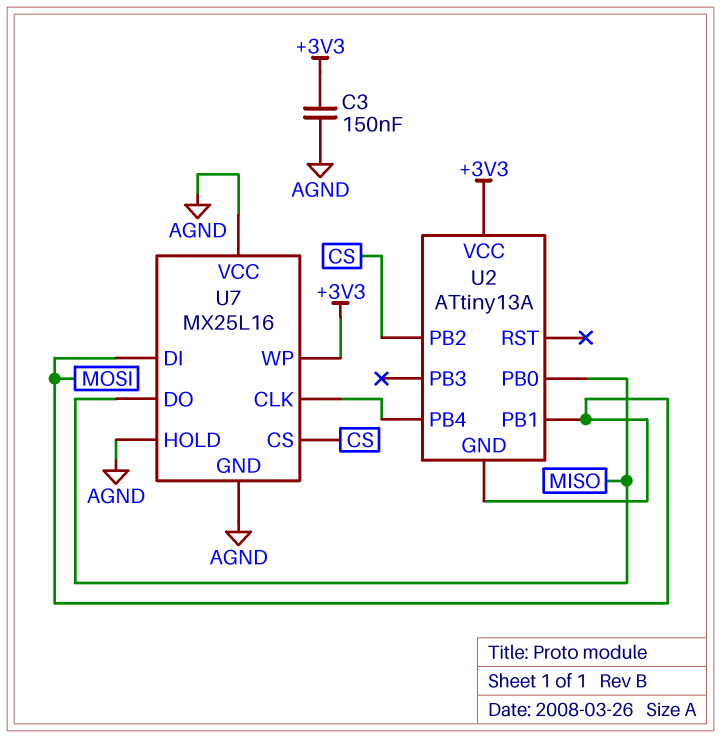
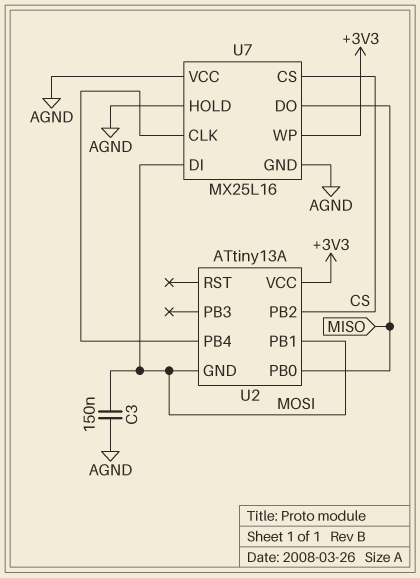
C3: 150nF (+3V3, AGND) -> 150nF (AGND, MOSI)

